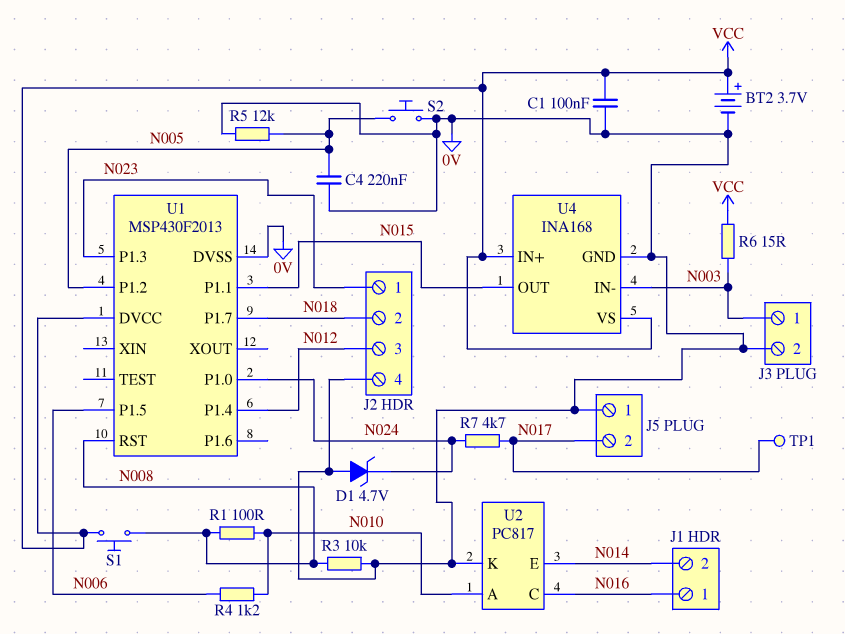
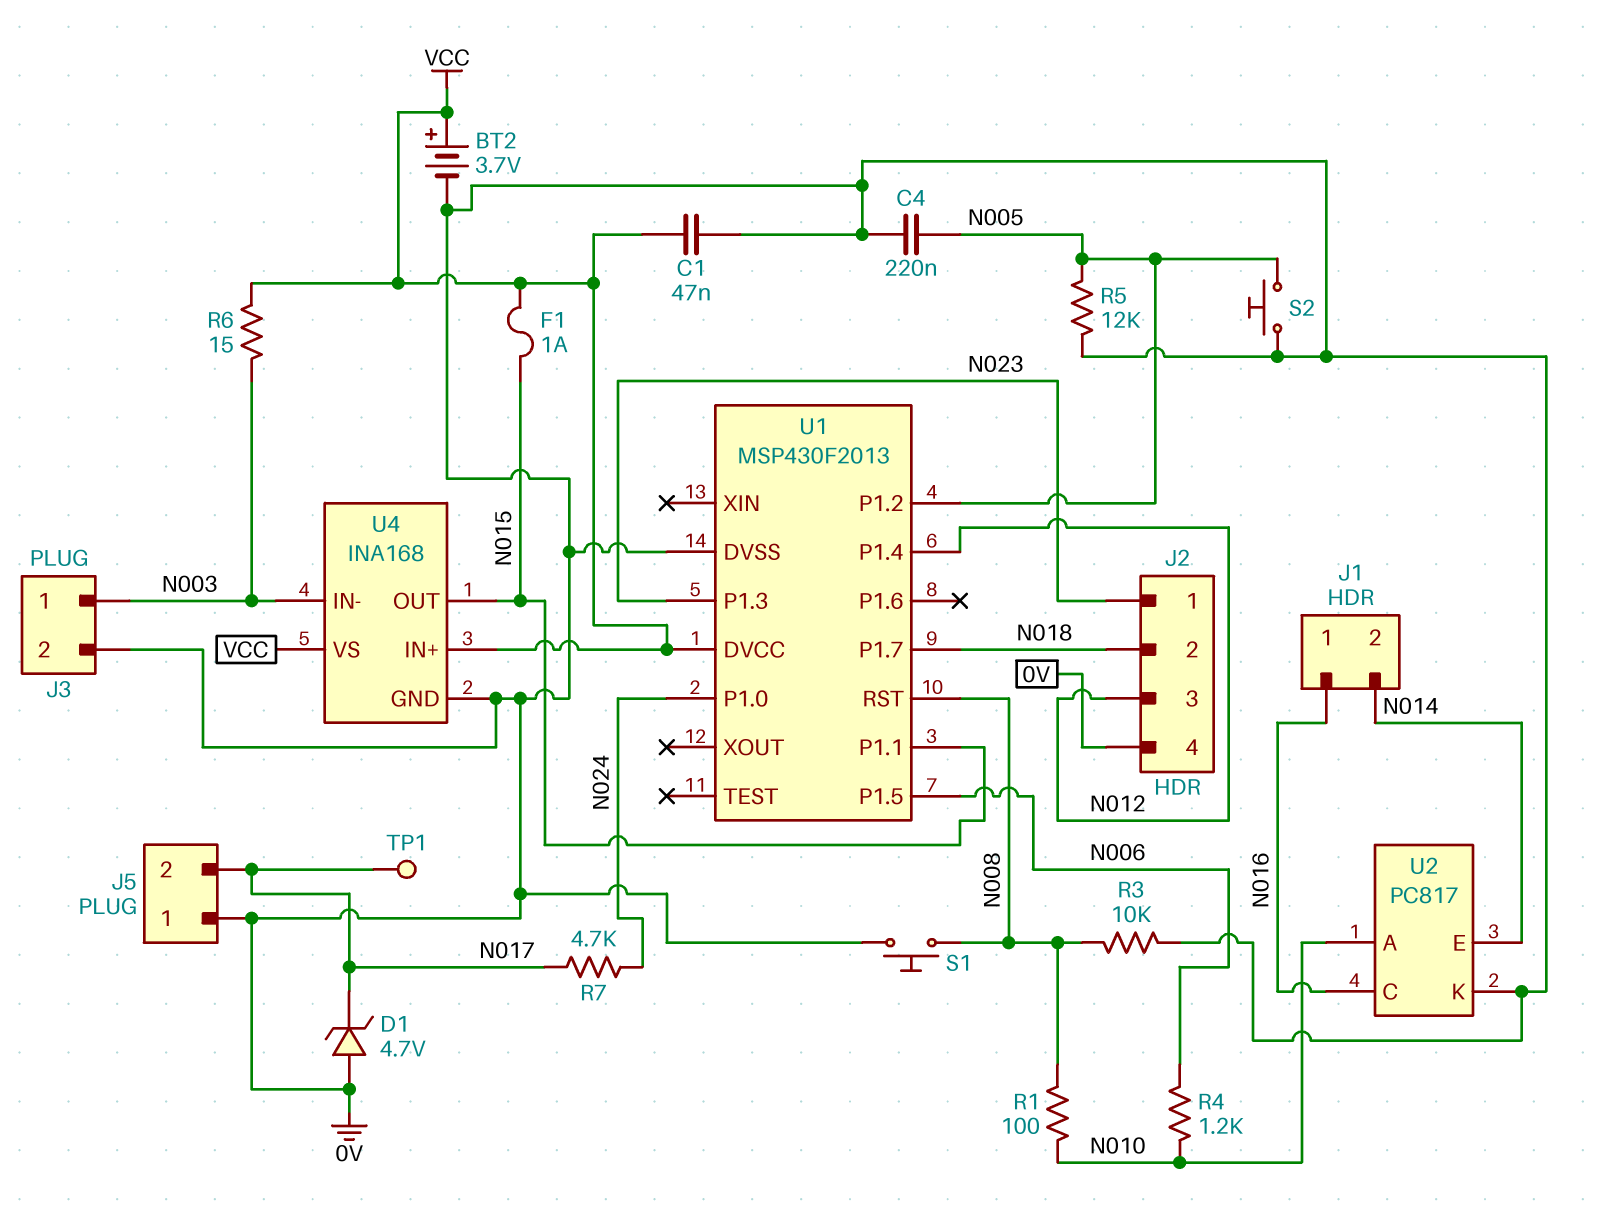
C1: 100nF (0V, VCC) -> 47nF (0V, VCC)
D1: zener 4.7V (A 0V, K N024) -> zener 4.7V (A 0V, K N017)
F1: none -> 1A (N015, VCC)
S1: button (N008, VCC) -> button (0V, N008)

